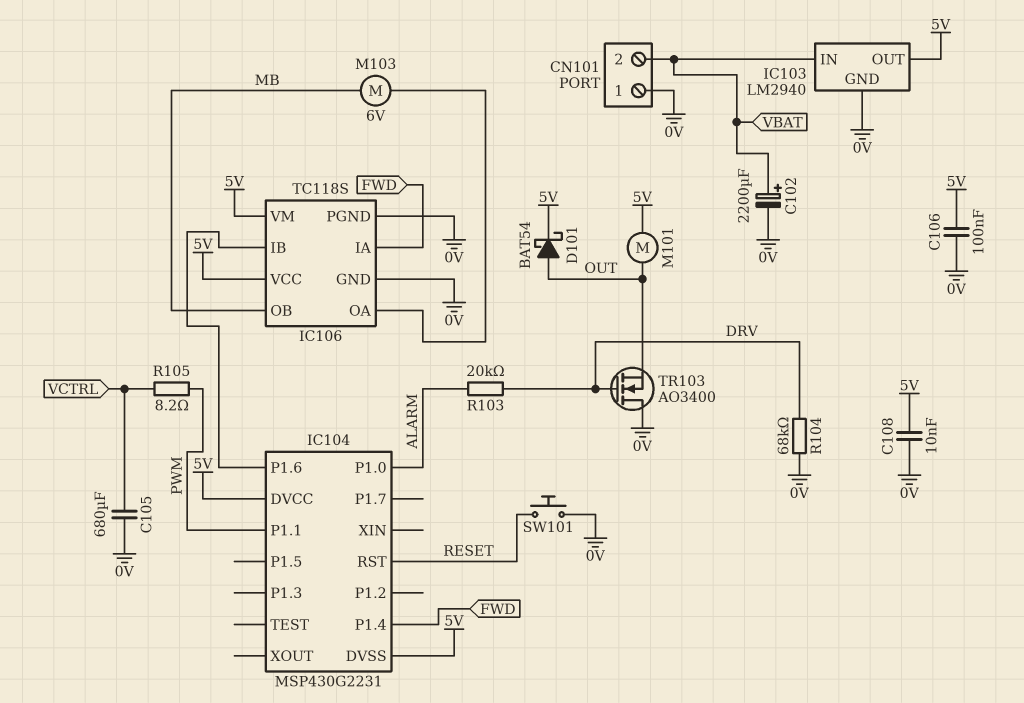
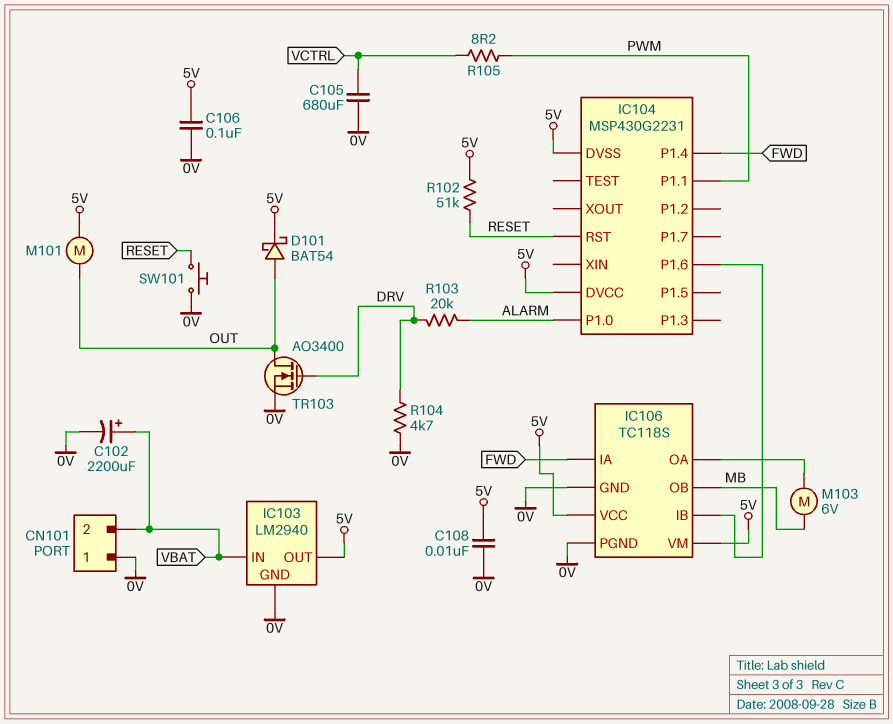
R102: none -> 51k (5V, RESET)
R104: 68k (0V, DRV) -> 4.7k (0V, DRV)
TR103: NMOS AO3400 (G DRV, D 0V, S OUT) -> NMOS AO3400 (G DRV, D OUT, S 0V)

